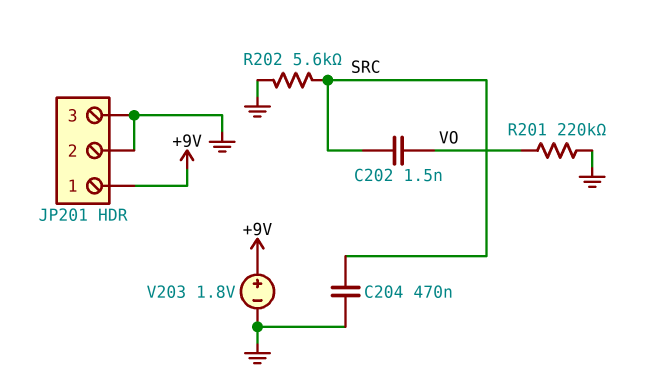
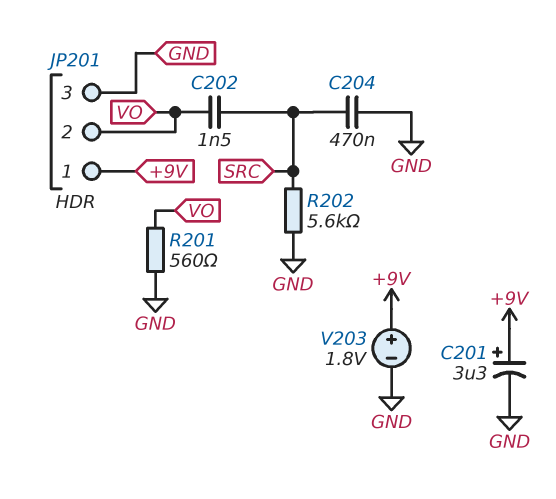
C201: none -> 3.3uF (plus +9V, minus GND)
JP201 pin 2: GND -> VO
R201: 220k (GND, VO) -> 560 (GND, VO)

